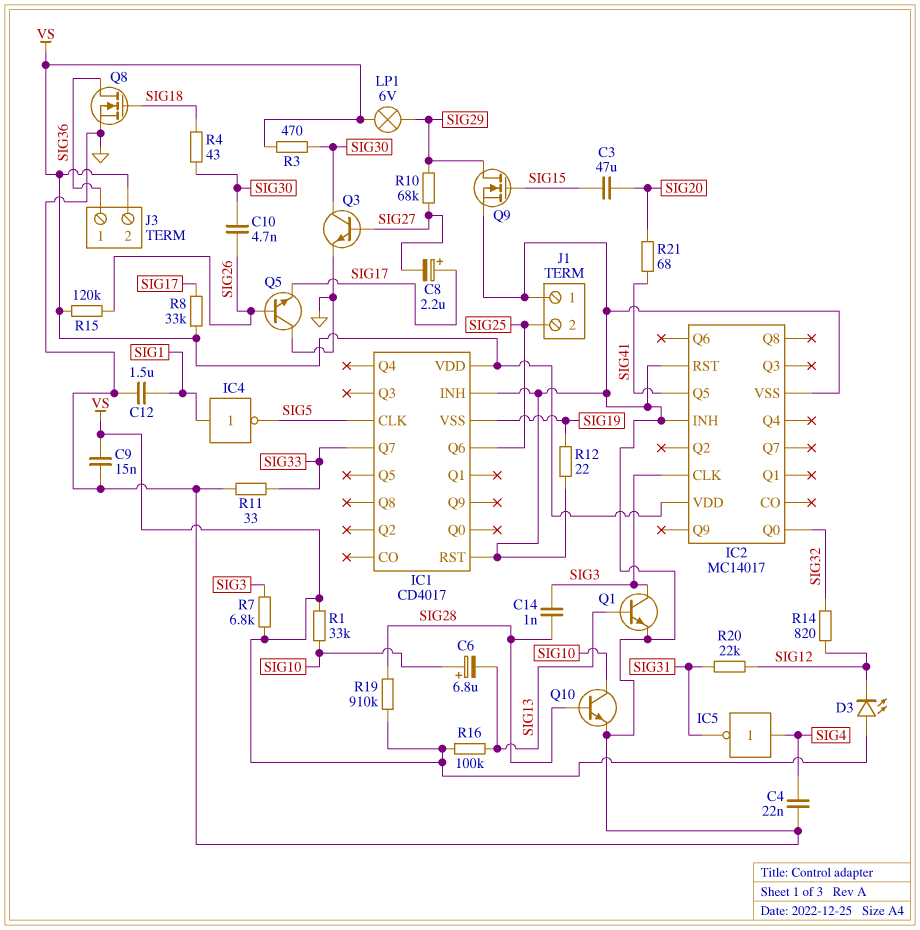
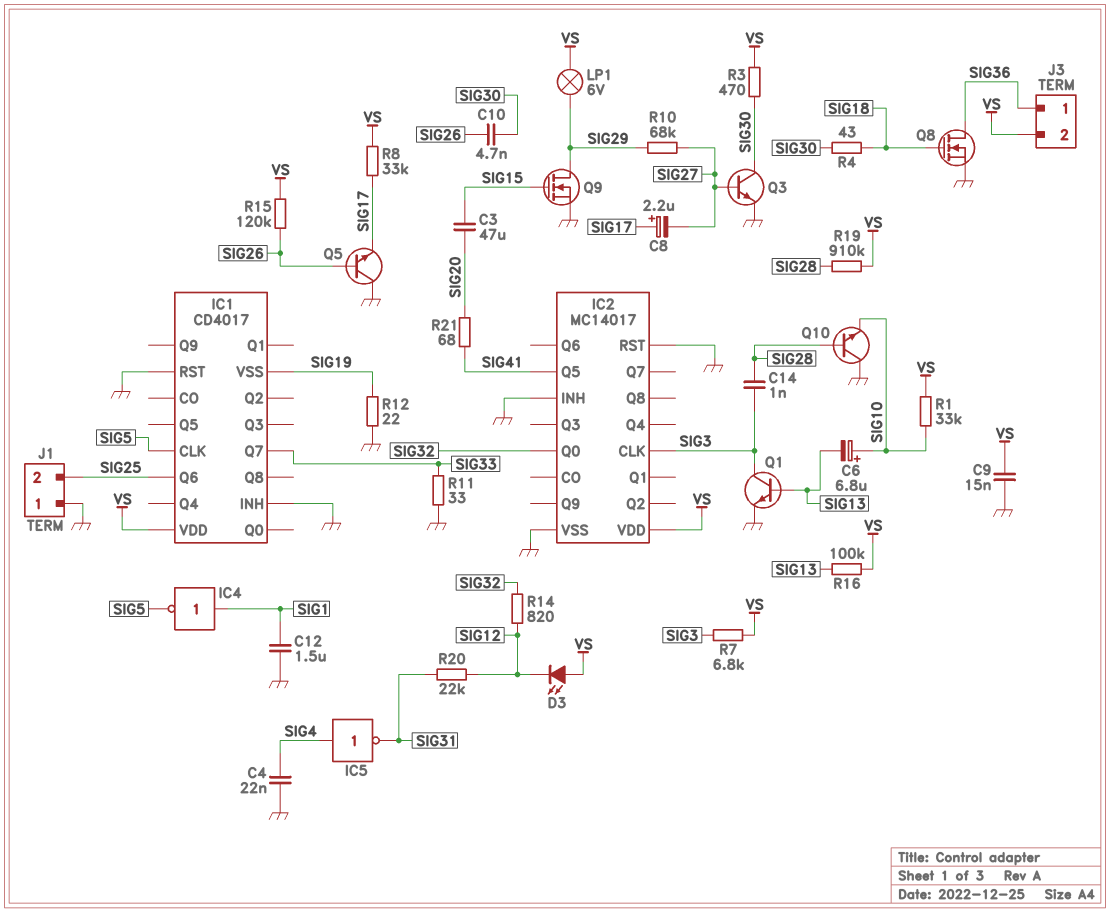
Q10: NPN (B SIG28, C SIG10, E GND) -> NPN (B SIG28, C GND, E SIG10)

